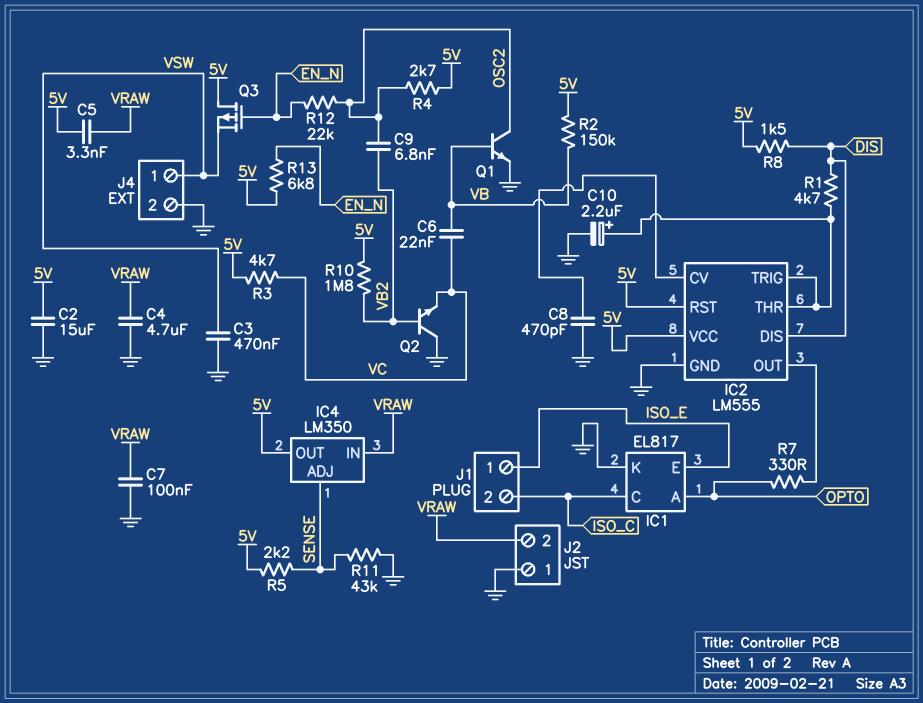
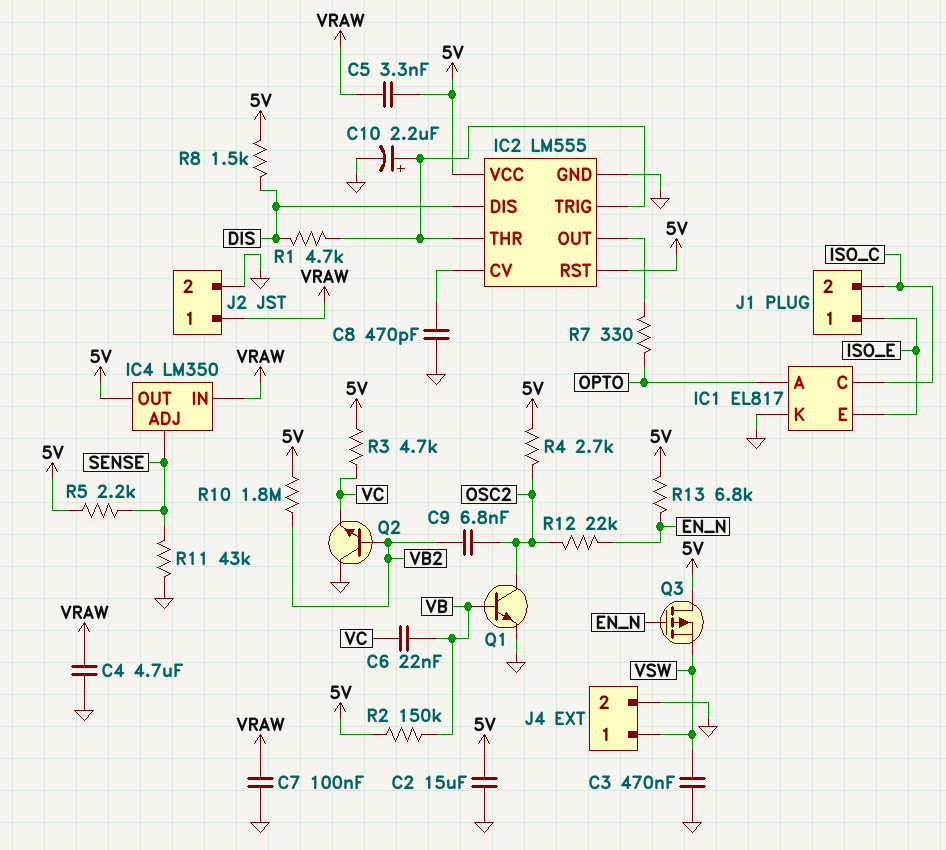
J2 pin 1: GND -> VRAW
J2 pin 2: VRAW -> GND

